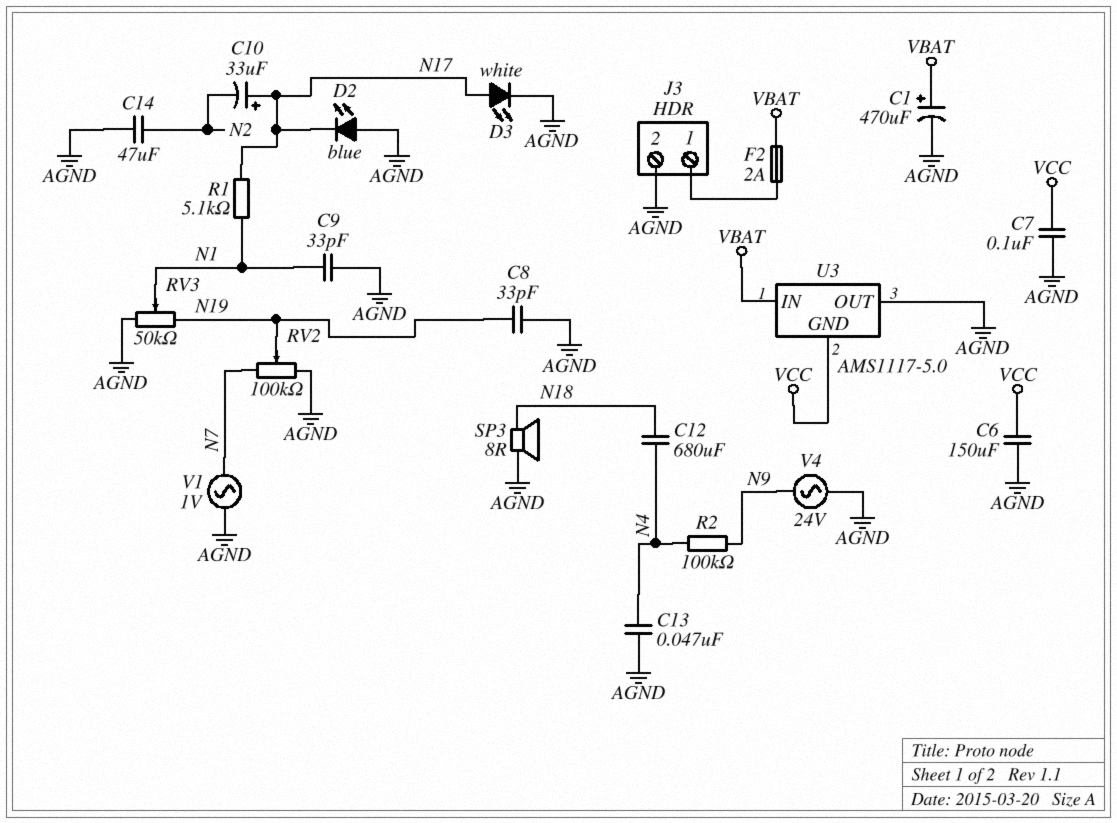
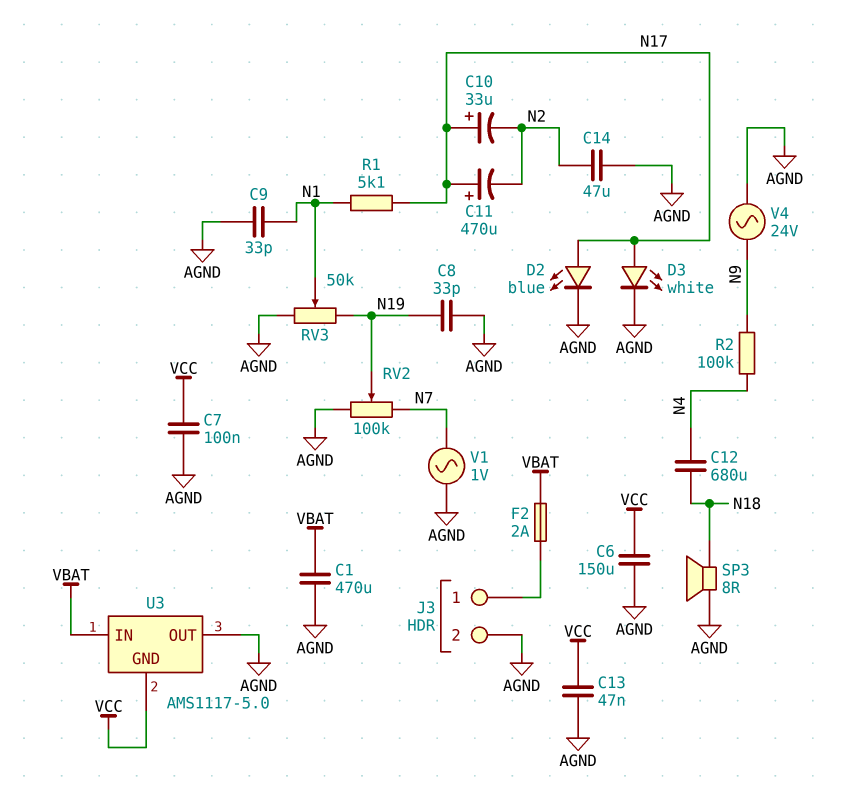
C1: 470uF (plus VBAT, minus AGND) -> 470uF (AGND, VBAT)
C11: none -> 470uF (plus N17, minus N2)
C13: 47nF (AGND, N4) -> 47nF (AGND, VCC)
D2: LED blue (A AGND, K N17) -> LED blue (A N17, K AGND)

